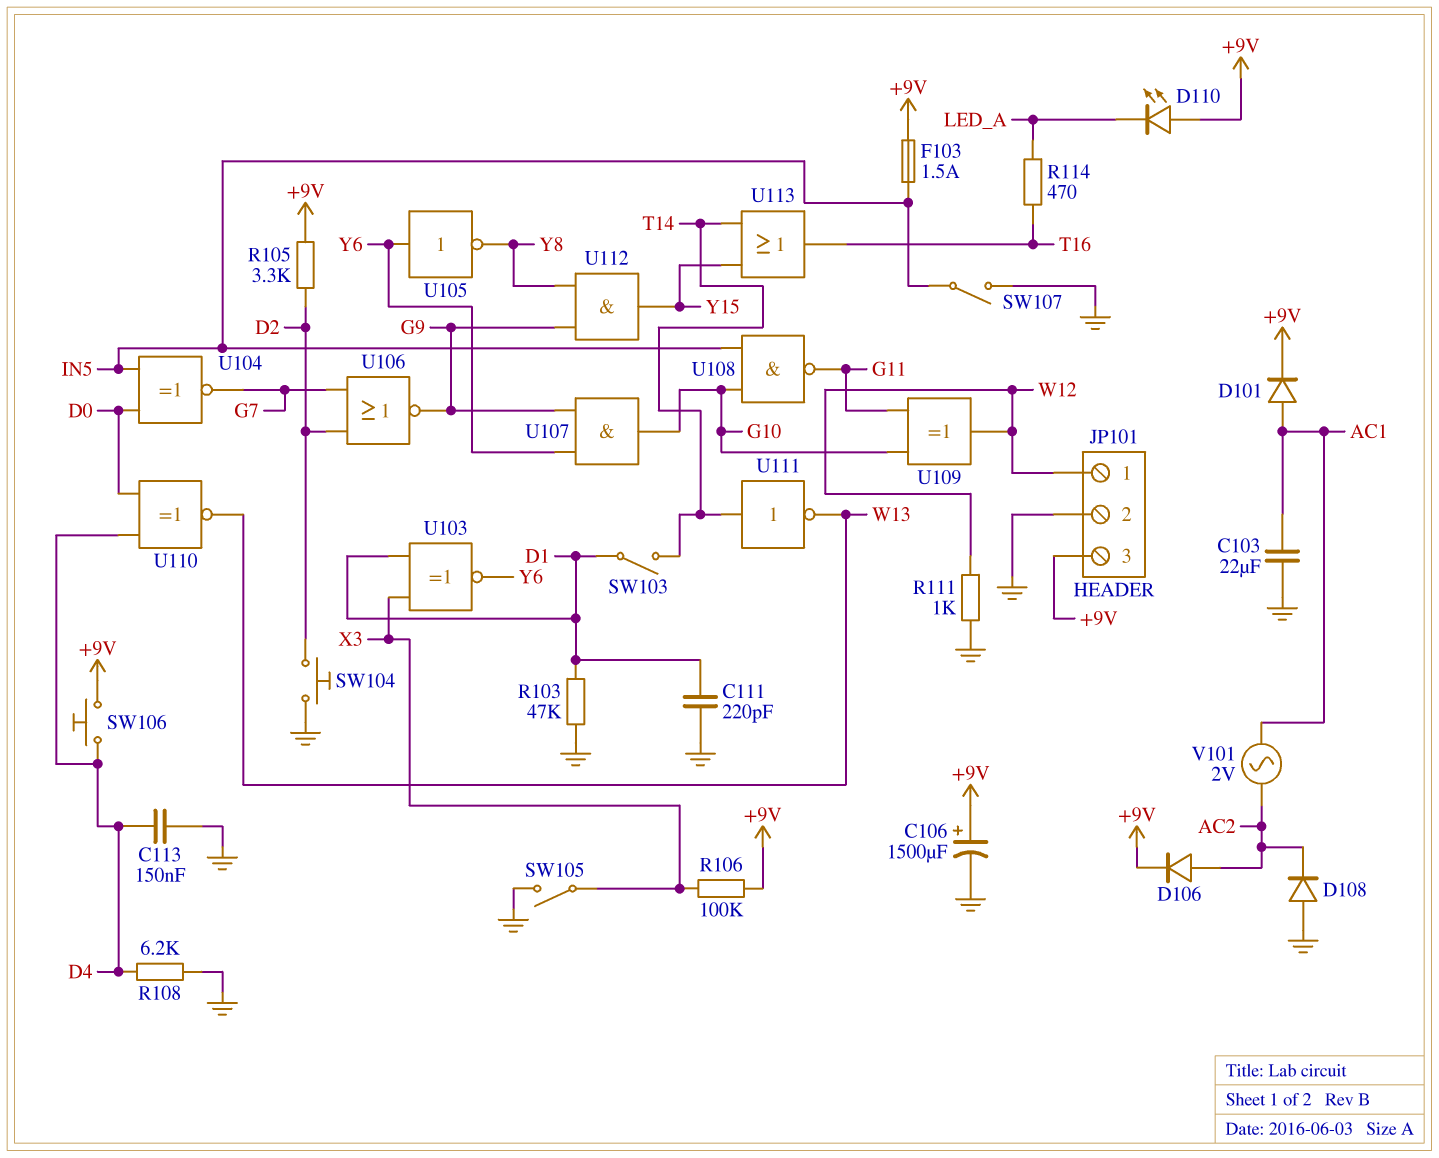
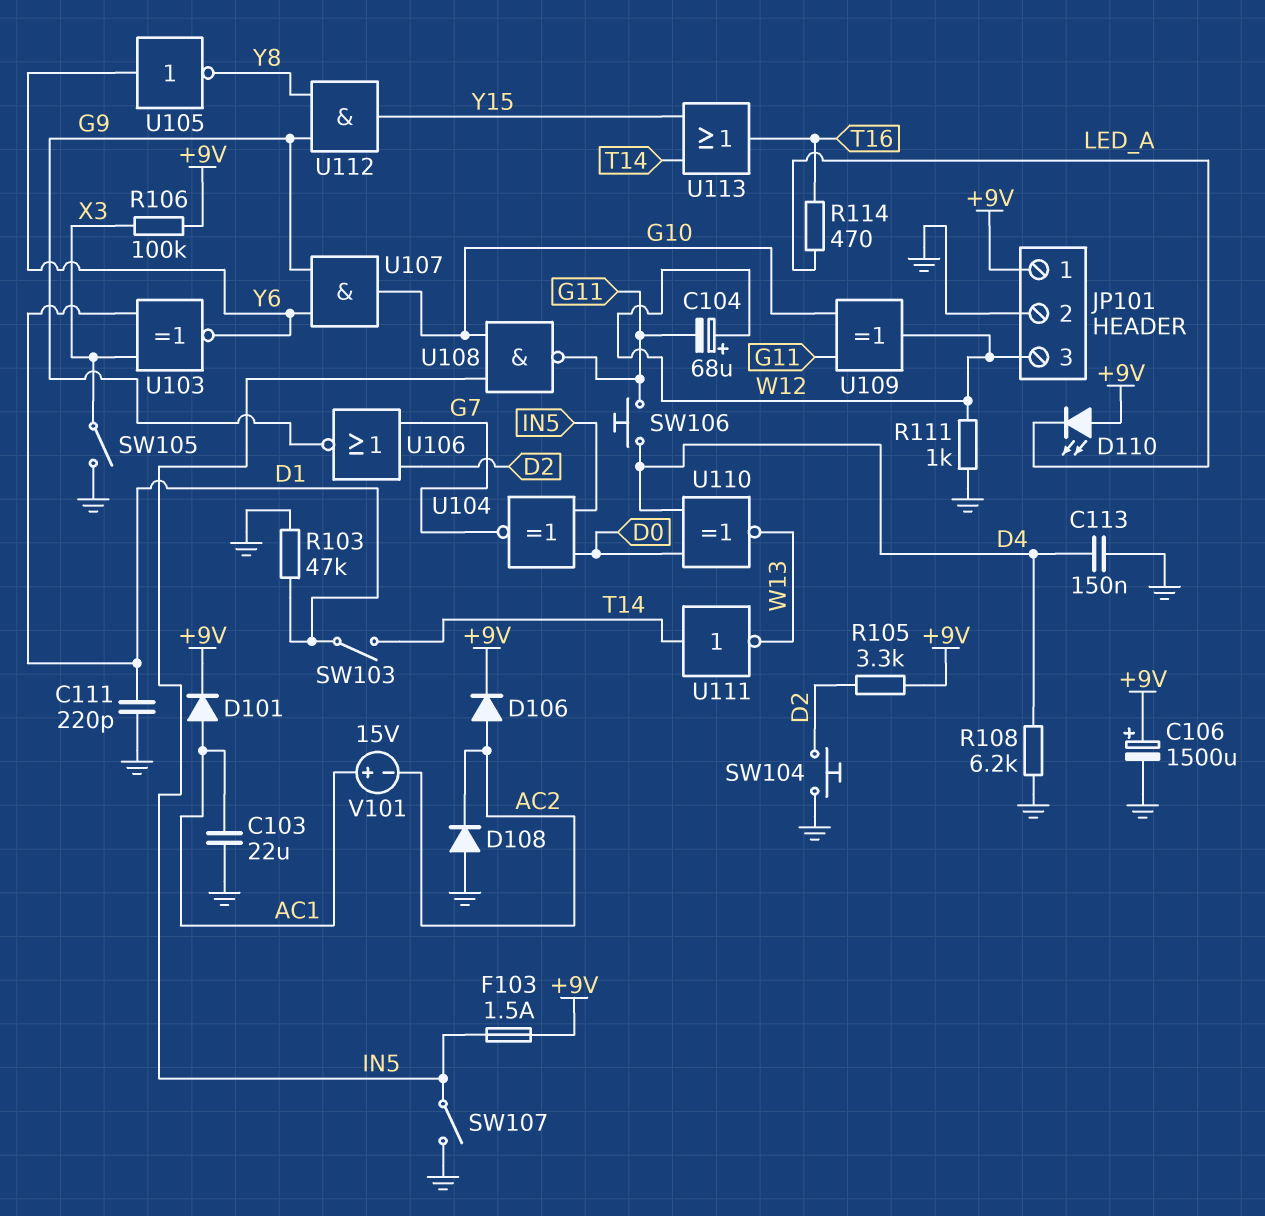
C104: none -> 68uF (plus W12, minus G11)
JP101 pin 1: W12 -> +9V
JP101 pin 3: +9V -> W12
SW106: button (+9V, D4) -> button (D4, G11)
V101: AC 2V (AC1, AC2) -> 15V (plus AC1, minus AC2)

